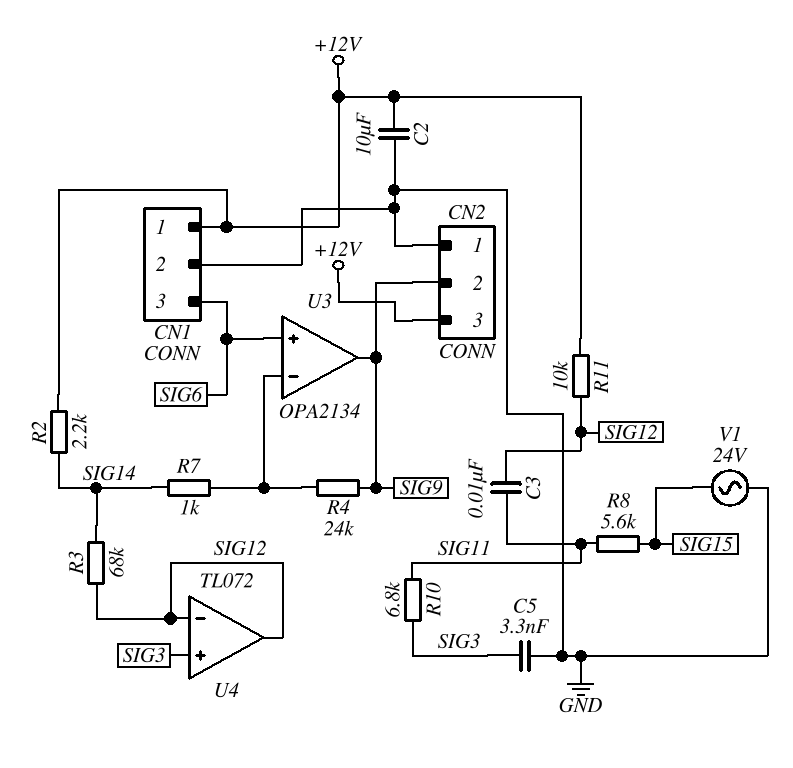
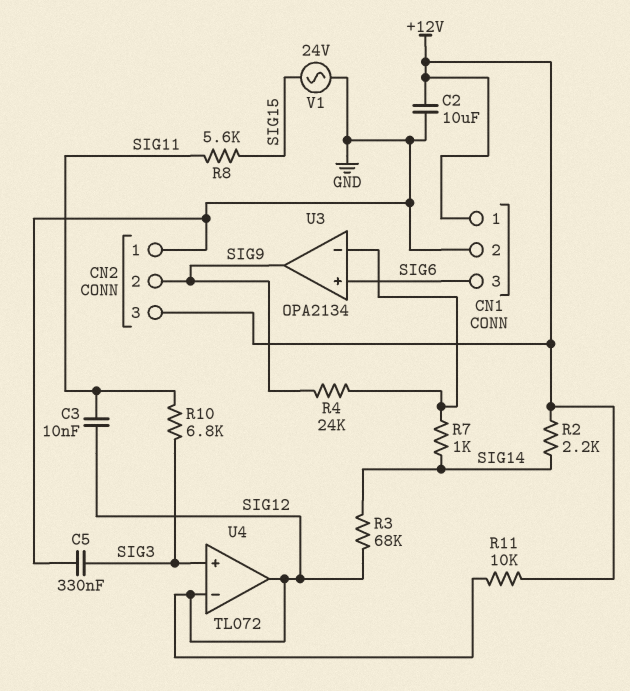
C5: 3.3nF (GND, SIG3) -> 330nF (GND, SIG3)

